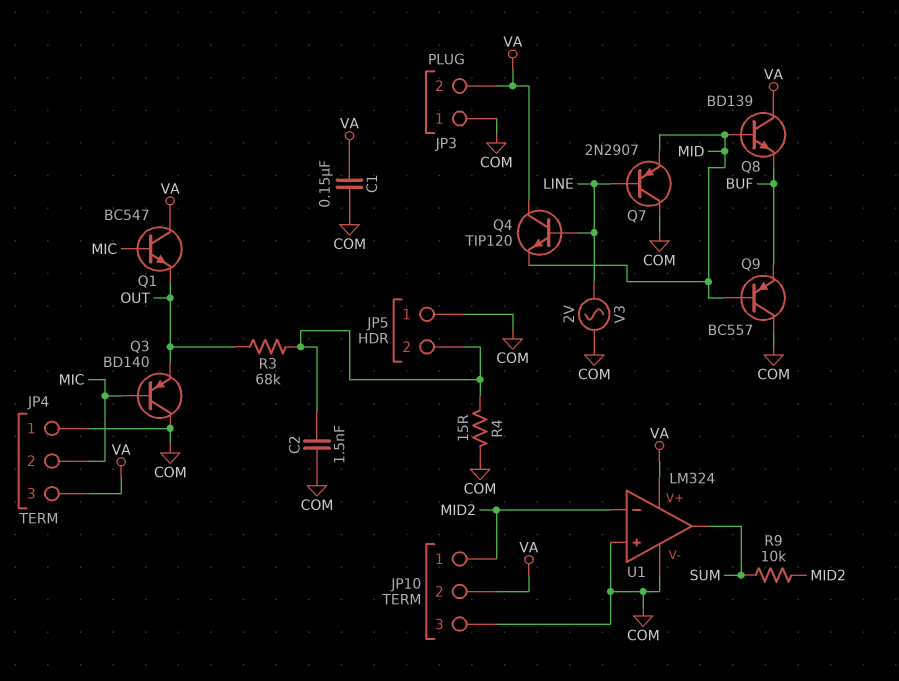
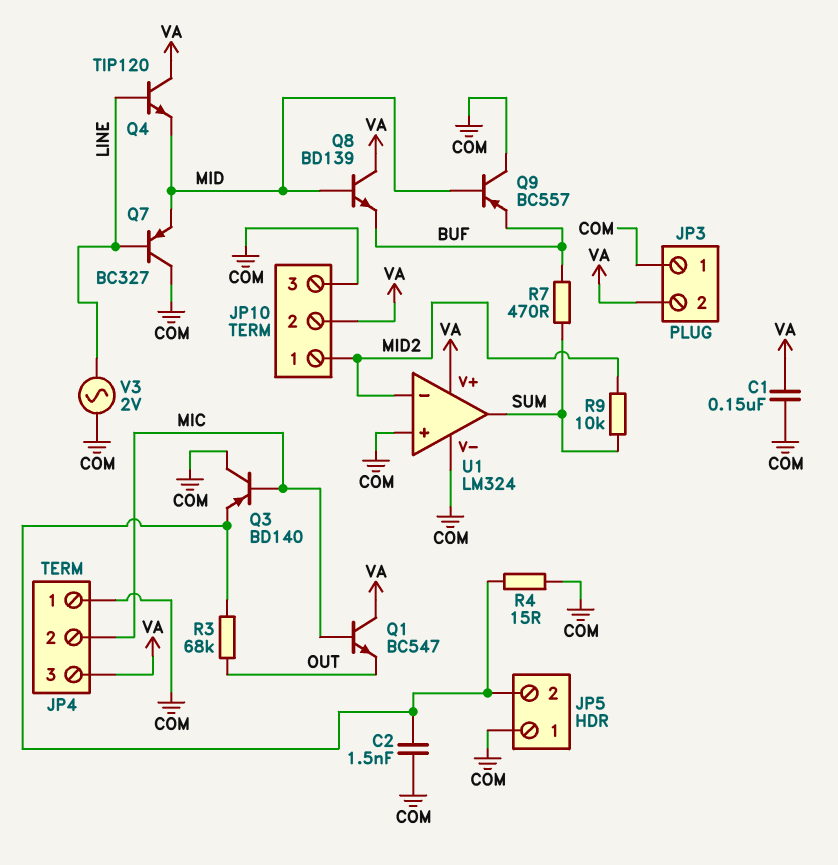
Q3: PNP BD140 (B MIC, C COM, E OUT) -> PNP BD140 (B MIC, C COM, E JP5/2)
Q7: PNP 2N2907 (B LINE, C COM, E MID) -> PNP BC327 (B LINE, C COM, E MID)
R7: none -> 470 (BUF, SUM)

